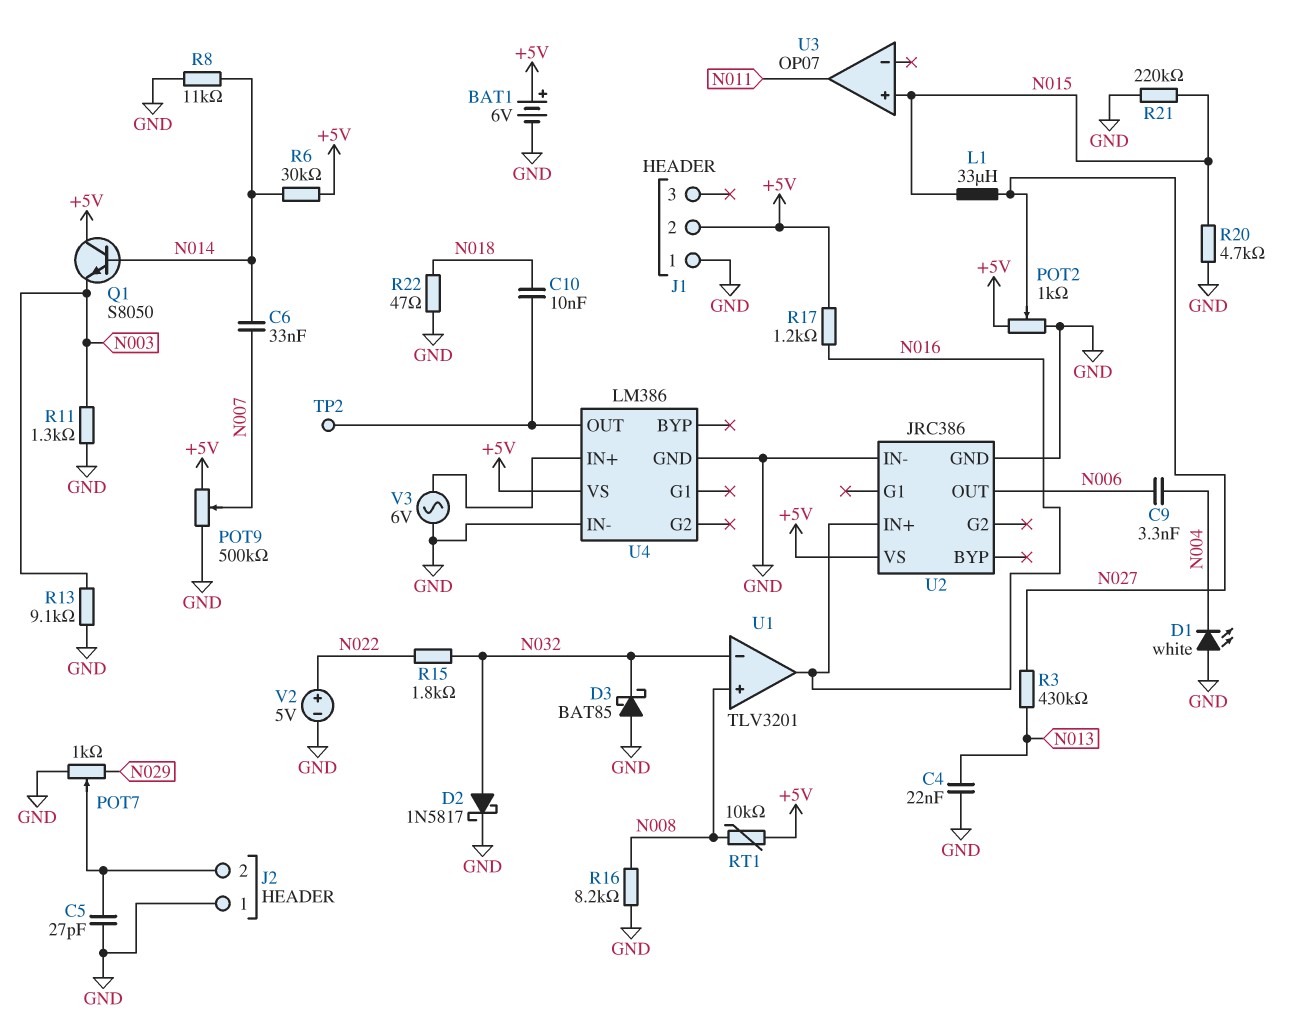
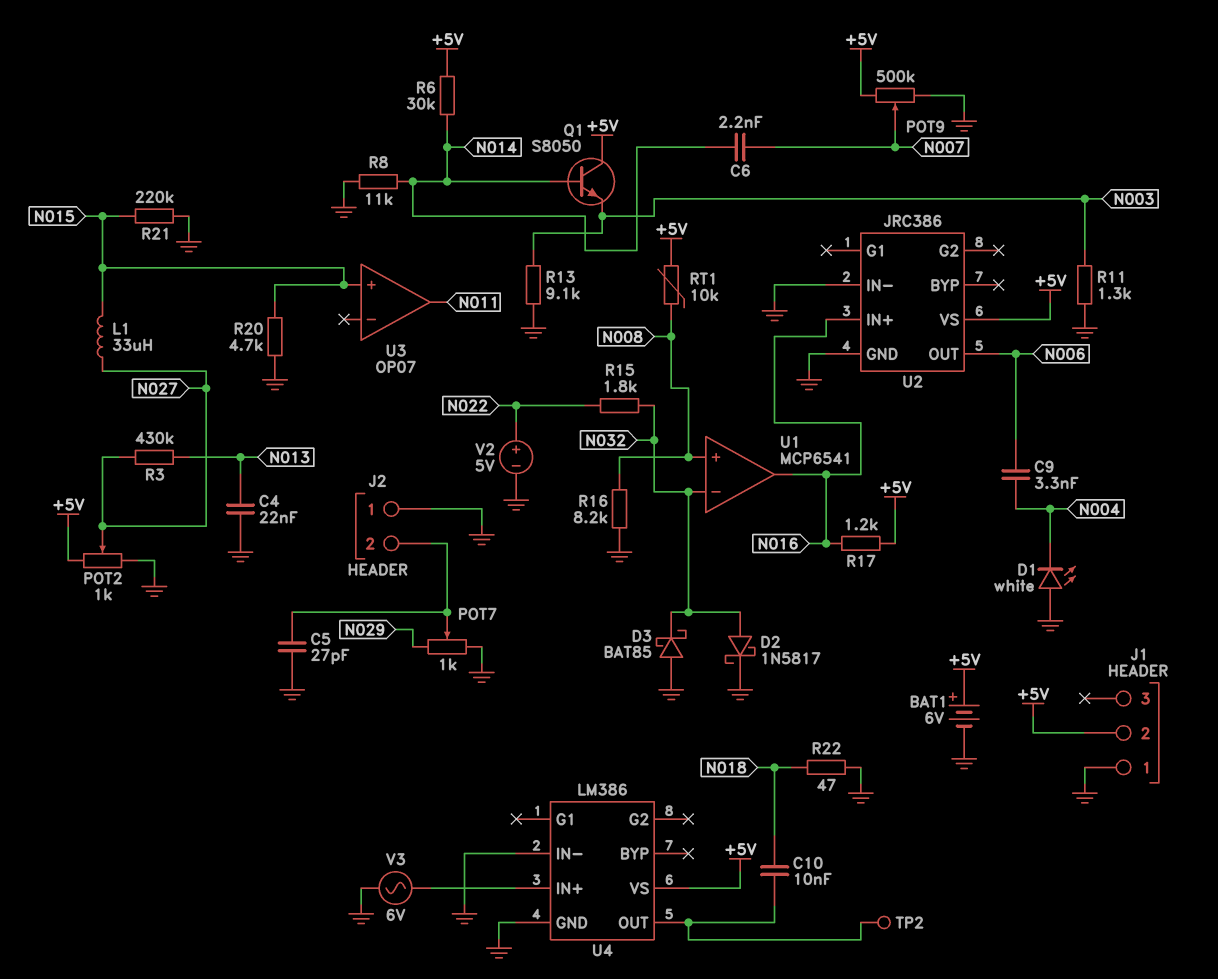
C6: 33nF (N007, N014) -> 2.2nF (N007, N014)
U1: TLV3201 -> MCP6541

